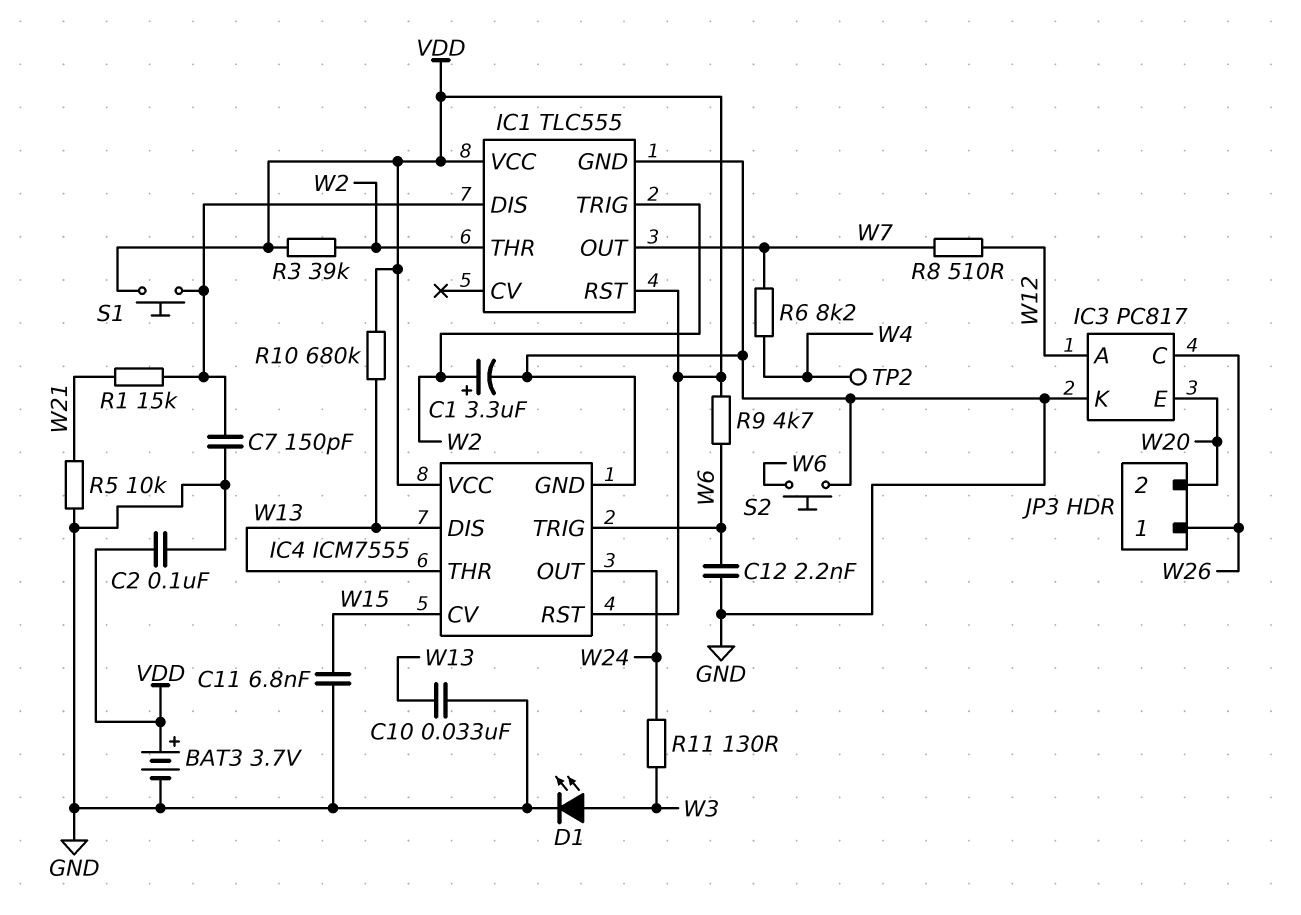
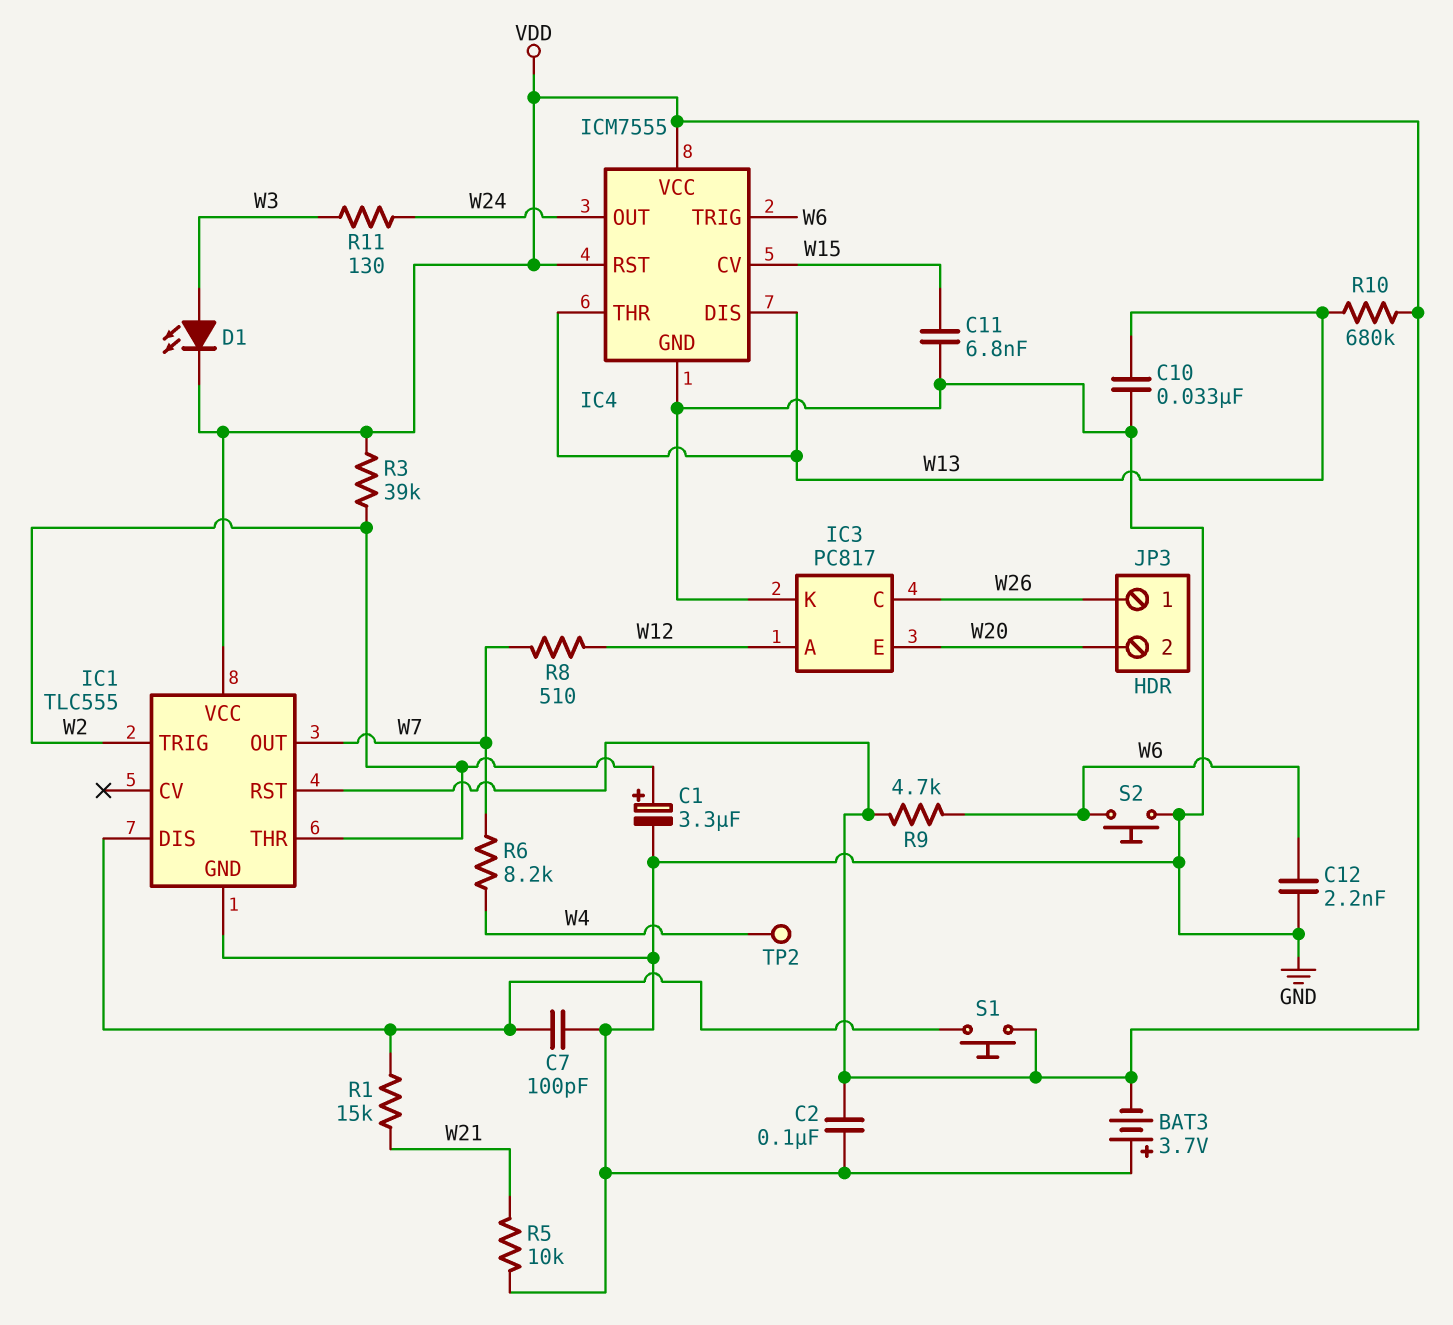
BAT3: 3.7V (plus VDD, minus GND) -> 3.7V (plus GND, minus VDD)
C7: 150pF (GND, IC1/DIS) -> 100pF (GND, IC1/DIS)
D1: LED (A W3, K GND) -> LED (A W3, K VDD)

